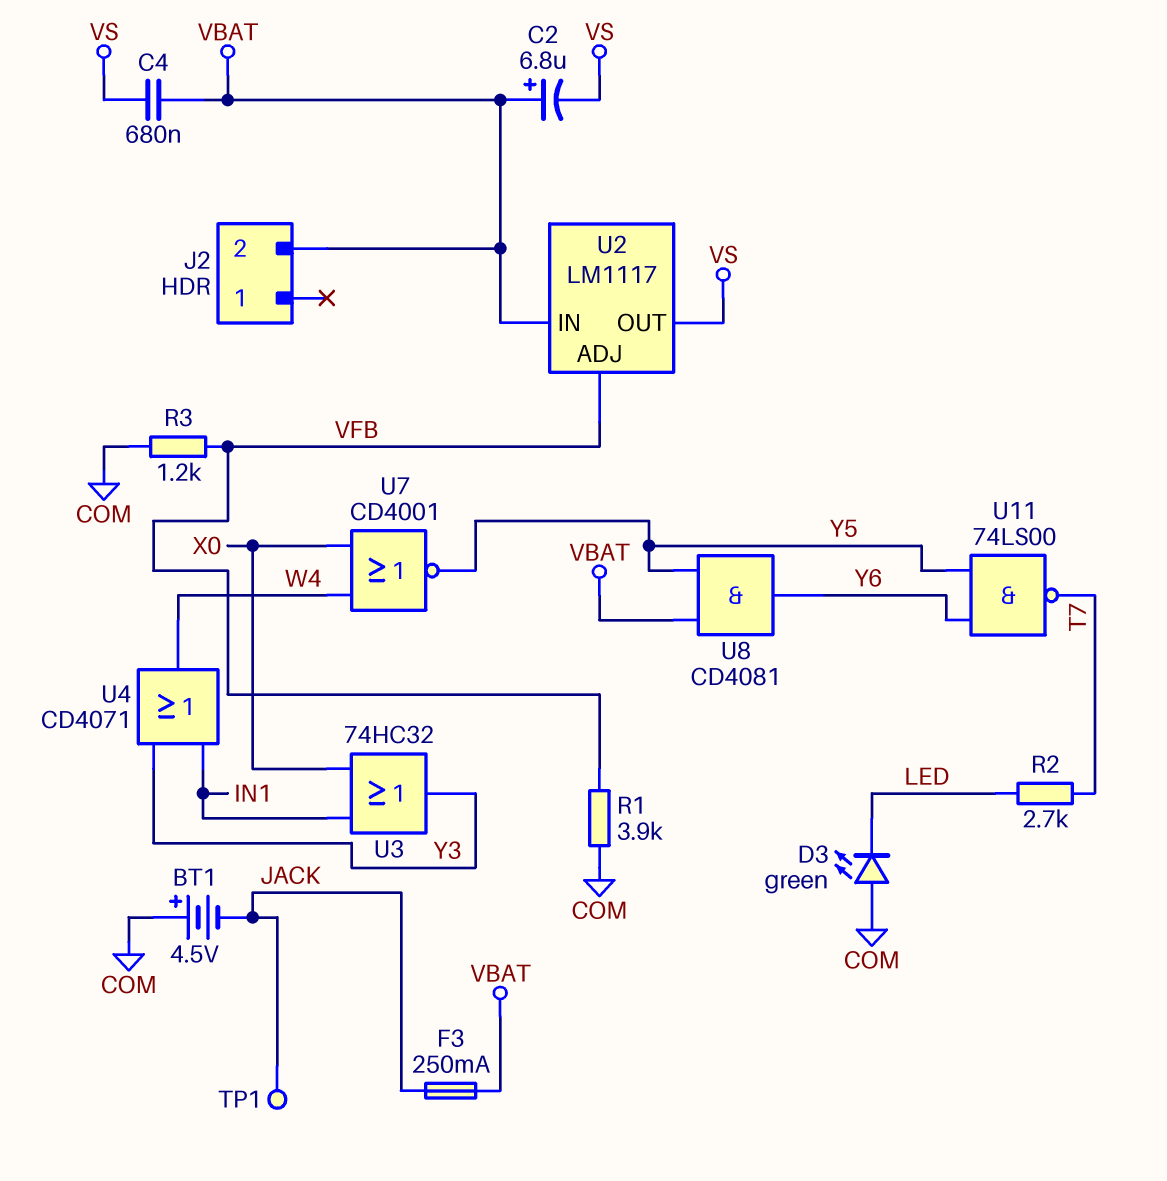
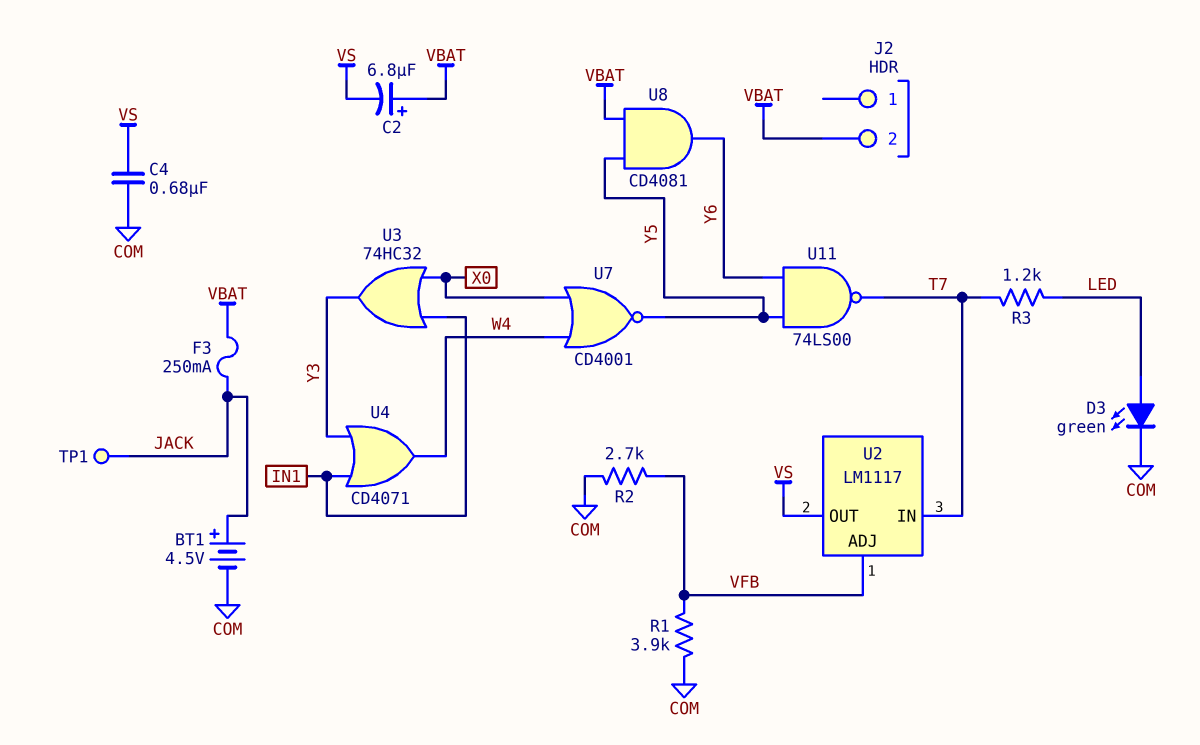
BT1: 4.5V (plus COM, minus JACK) -> 4.5V (plus JACK, minus COM)
C4: 680nF (VBAT, VS) -> 680nF (COM, VS)
D3: LED green (A COM, K LED) -> LED green (A LED, K COM)
R2: 2.7k (LED, T7) -> 2.7k (COM, VFB)
R3: 1.2k (COM, VFB) -> 1.2k (LED, T7)
U2 pin IN: VBAT -> T7

